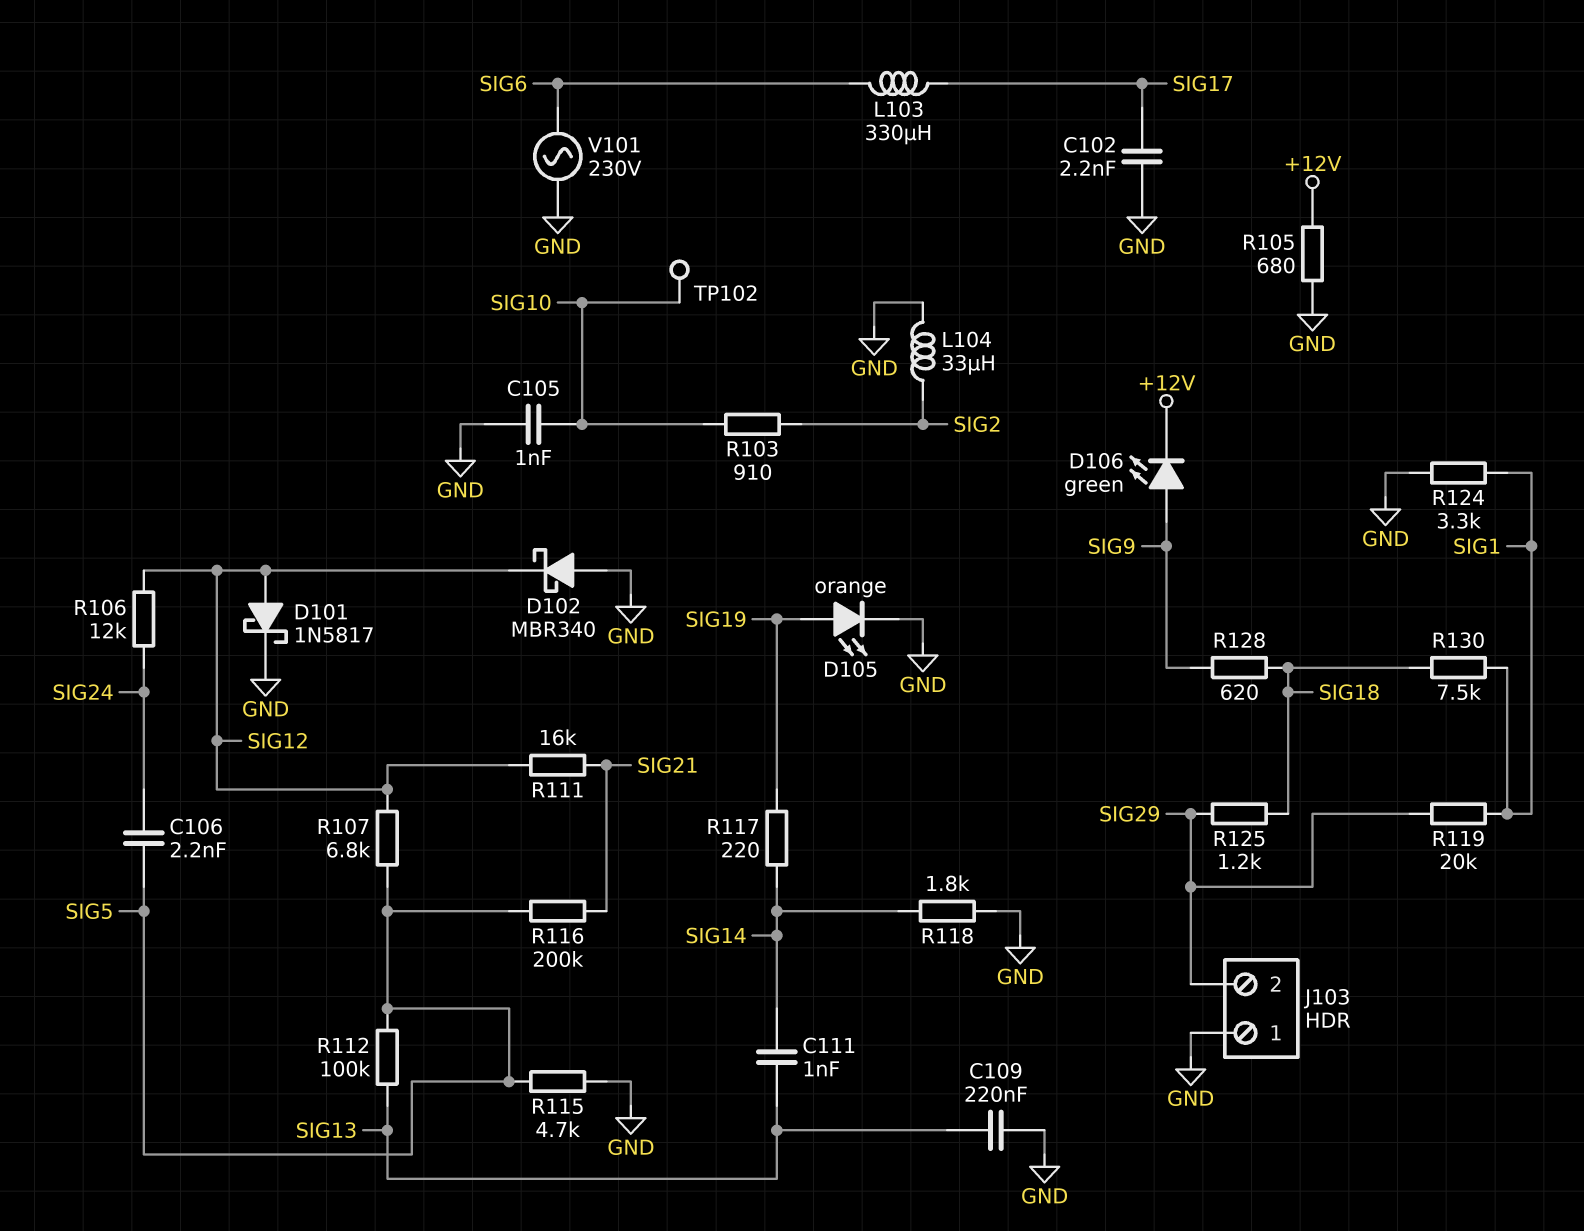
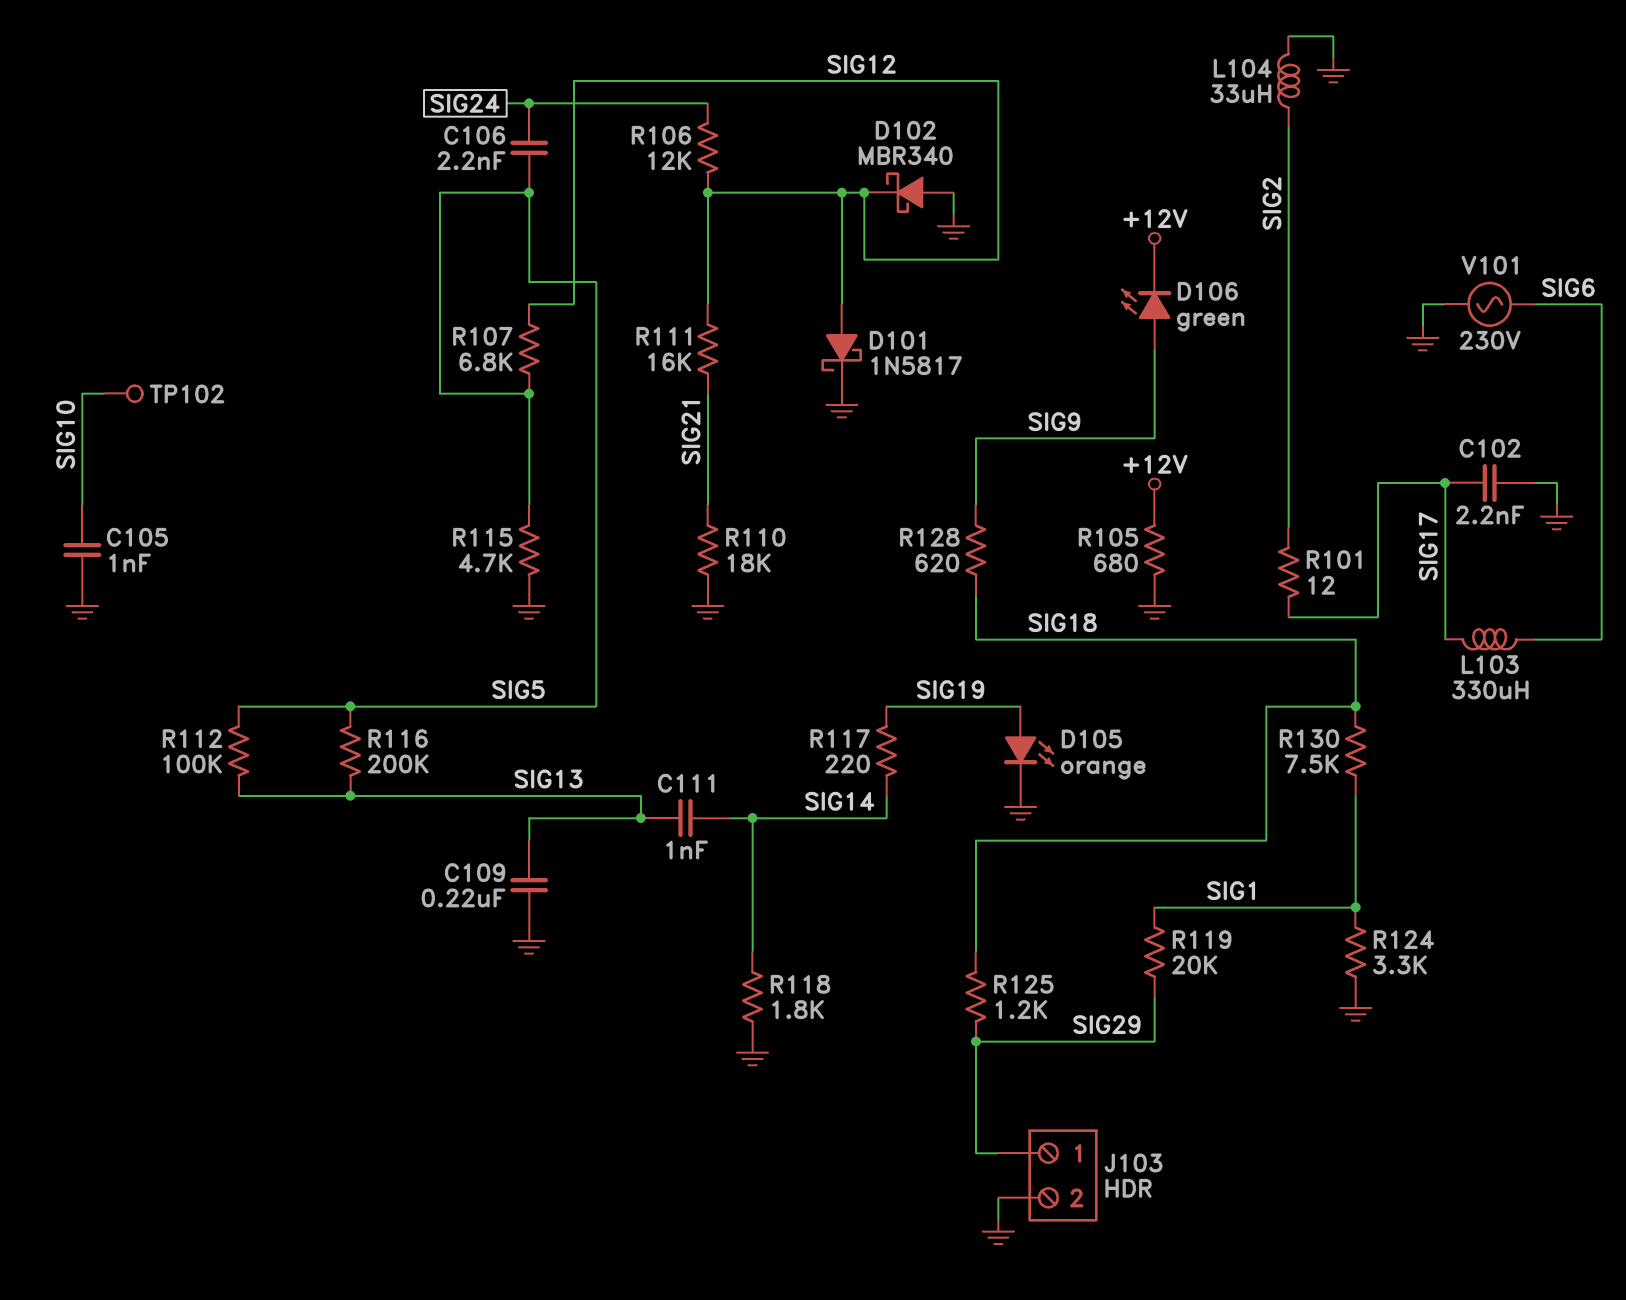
J103 pin 1: GND -> SIG29
J103 pin 2: SIG29 -> GND
R101: none -> 12 (SIG2, SIG17)
R103: 910 (SIG2, SIG10) -> none
R110: none -> 18k (GND, SIG21)
R116: 200k (SIG5, SIG21) -> 200k (SIG5, SIG13)

